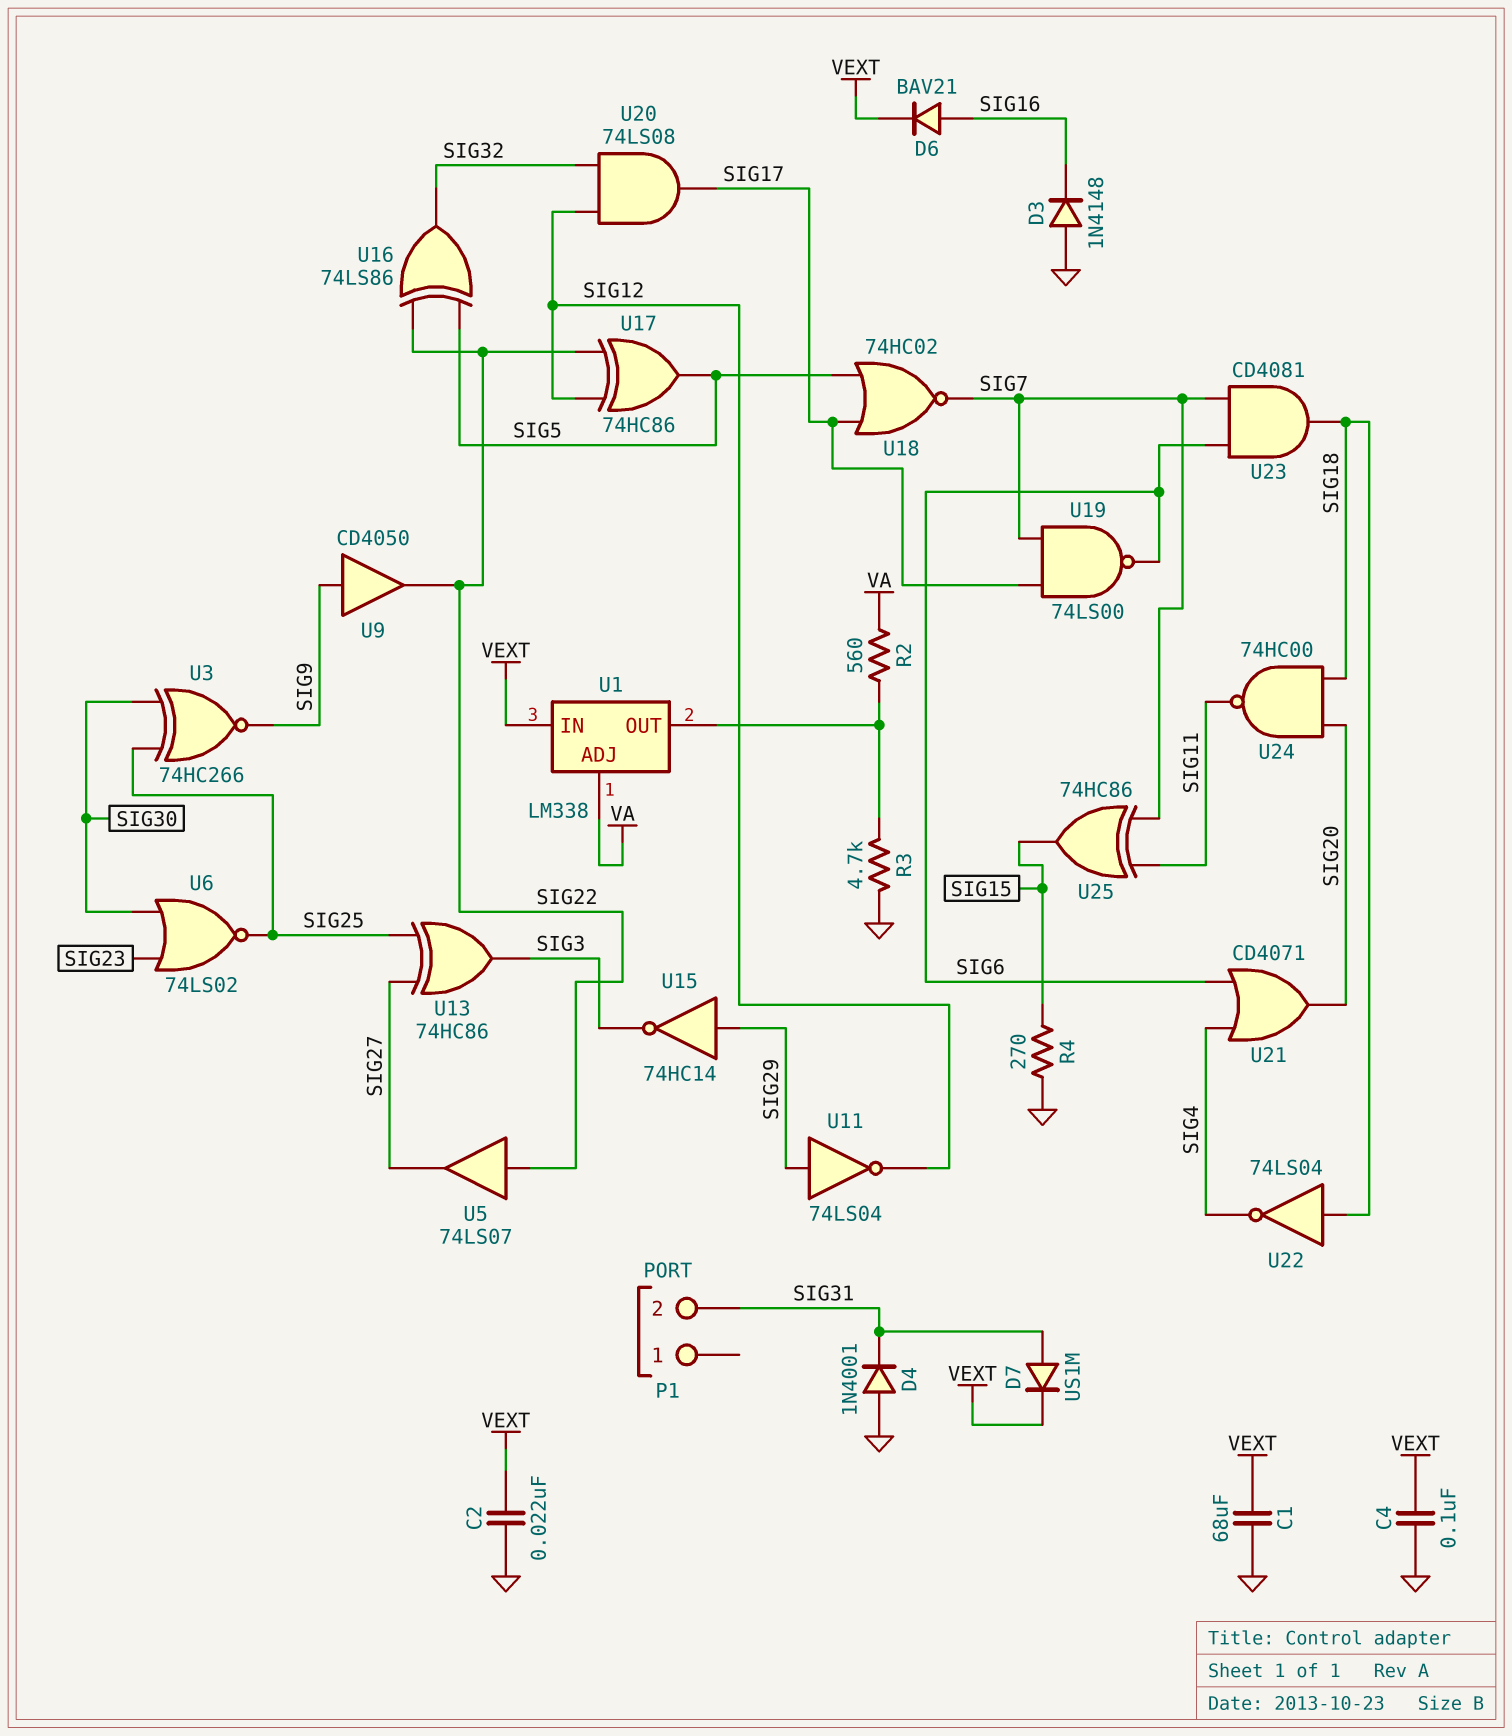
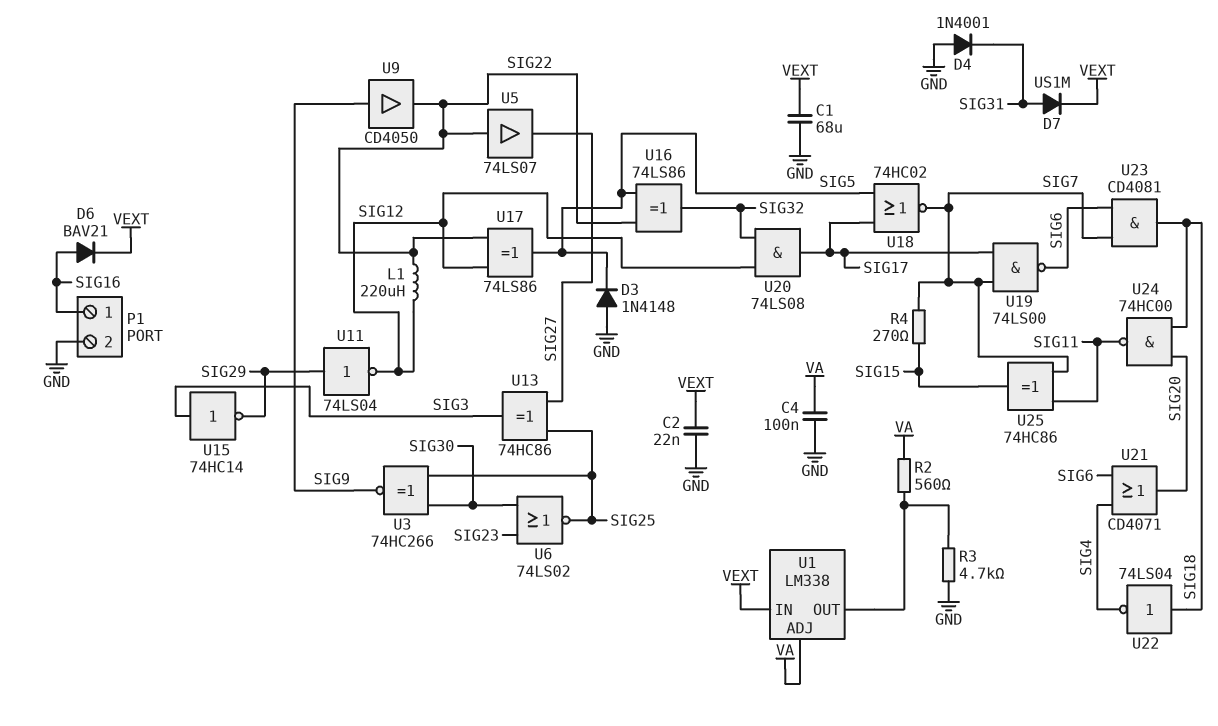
C4: 100nF (GND, VEXT) -> 100nF (GND, VA)
D3: diode 1N4148 (A GND, K SIG16) -> diode 1N4148 (A GND, K SIG5)
L1: none -> 220uH (SIG12, SIG22)
P1 pin 1: none -> SIG16
P1 pin 2: SIG31 -> GND
R4: 270 (GND, SIG15) -> 270 (SIG7, SIG15)
U15: NOT 74HC14 (in SIG29, out SIG3) -> NOT 74HC14 (in SIG3, out SIG29)
U17: XOR 74HC86 (in SIG12, in SIG22, out SIG5) -> XOR 74LS86 (in SIG12, in SIG22, out SIG5)

